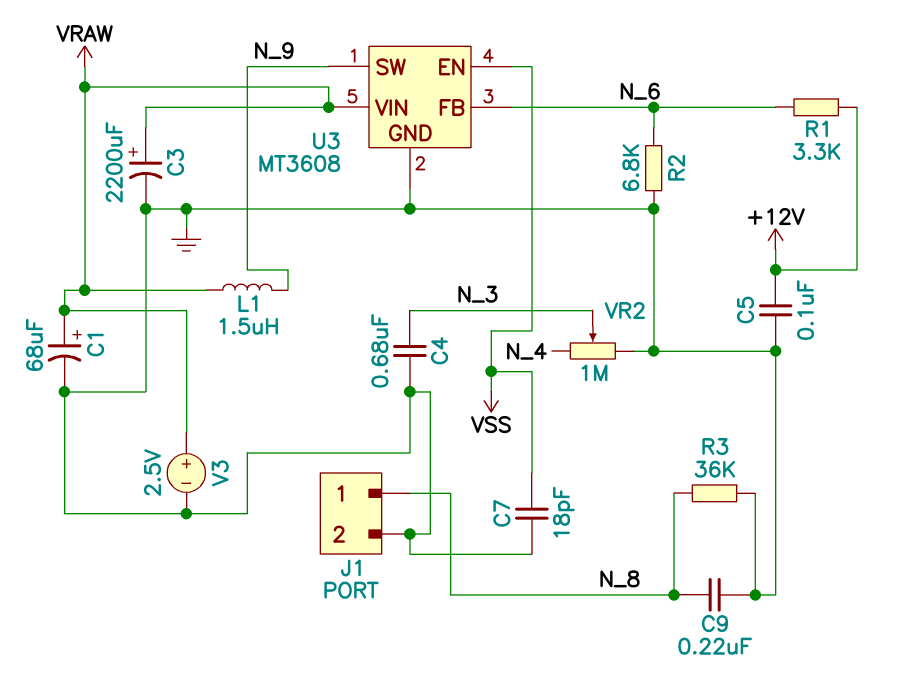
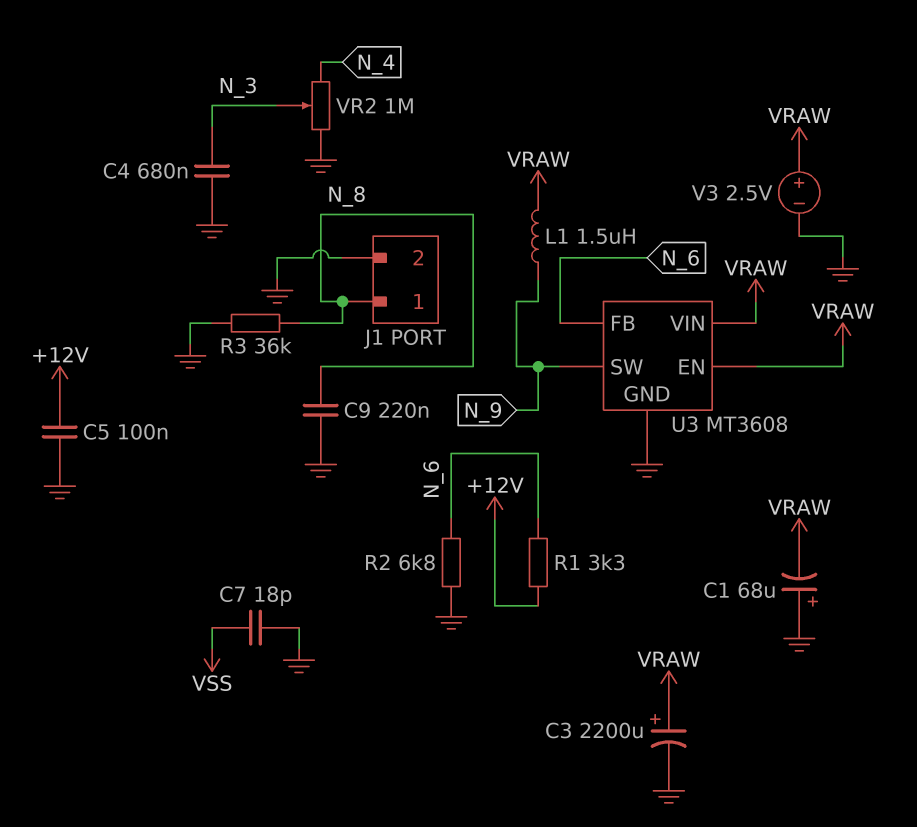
C1: 68uF (plus VRAW, minus GND) -> 68uF (plus GND, minus VRAW)
U3 pin EN: VSS -> VRAW

